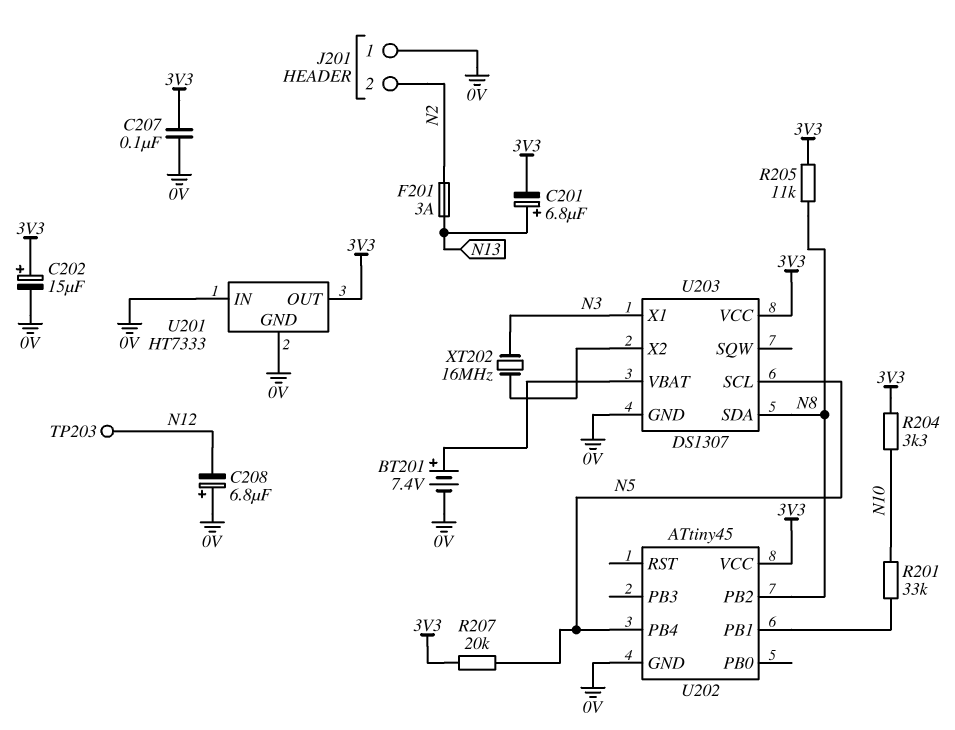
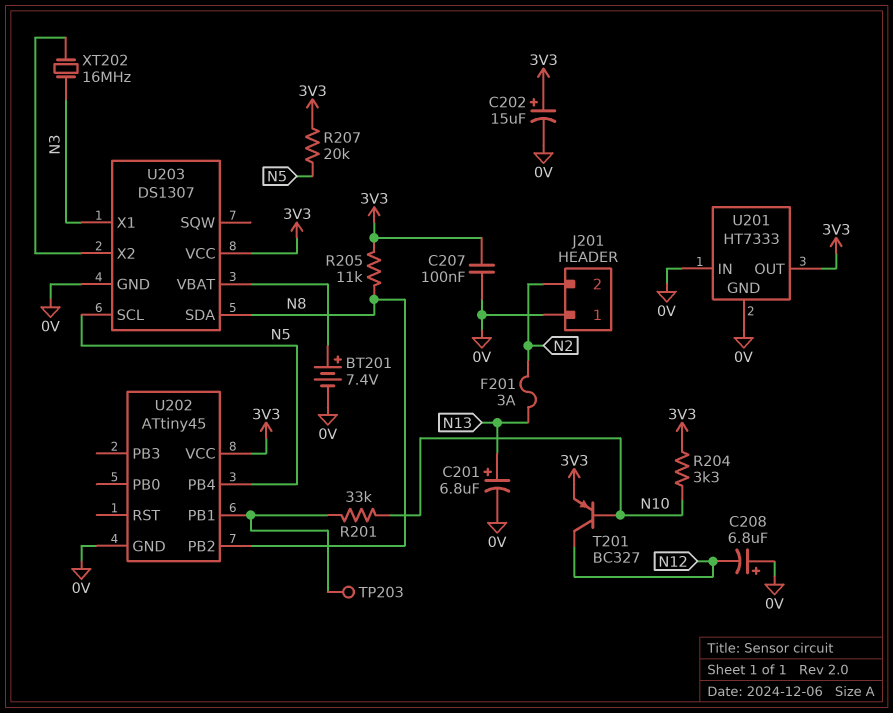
C201: 6.8uF (plus N13, minus 3V3) -> 6.8uF (plus N13, minus 0V)
T201: none -> PNP BC327 (B N10, C N12, E 3V3)
TP203: test point (N12) -> test point (U202/PB1)

